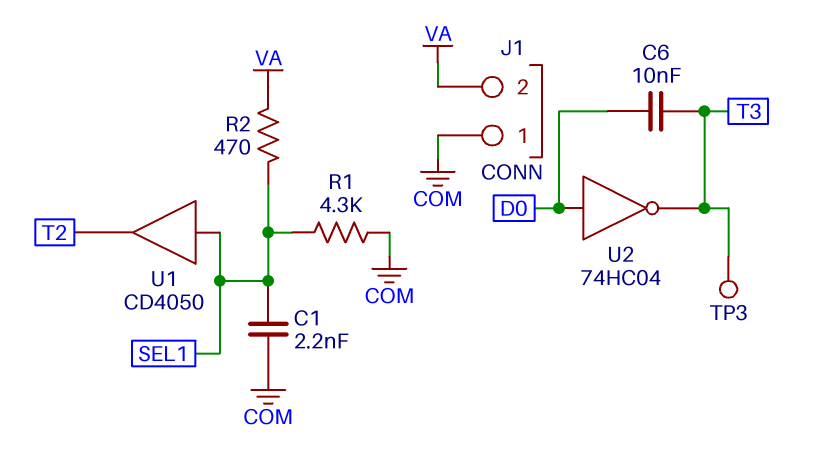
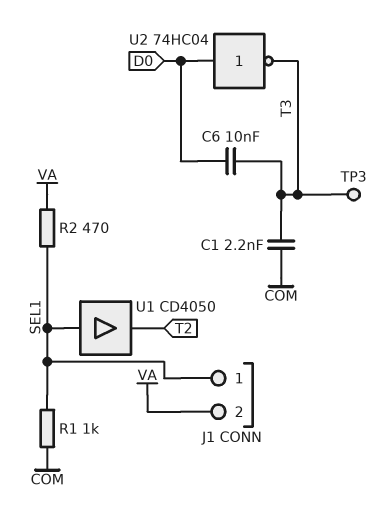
C1: 2.2nF (COM, SEL1) -> 2.2nF (COM, T3)
J1 pin 1: COM -> SEL1
R1: 4.3k (COM, SEL1) -> 1k (COM, SEL1)

